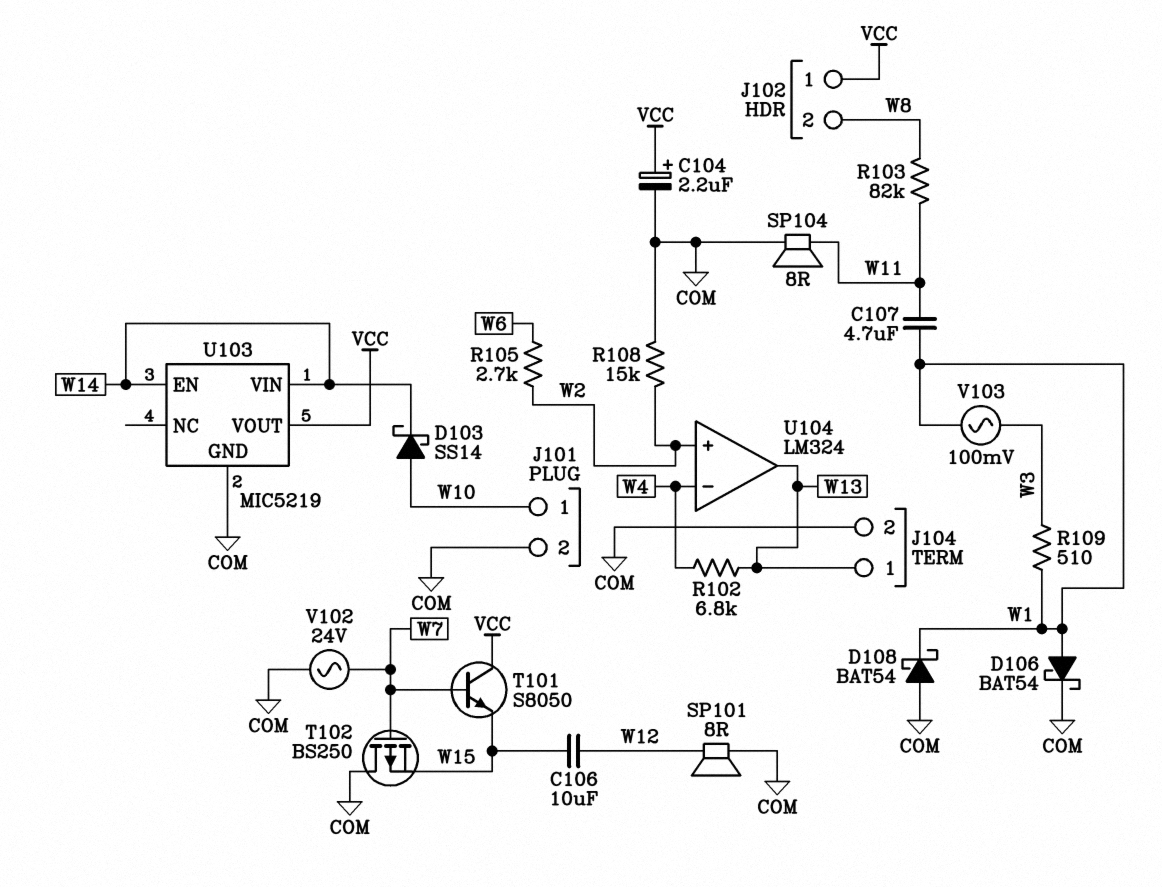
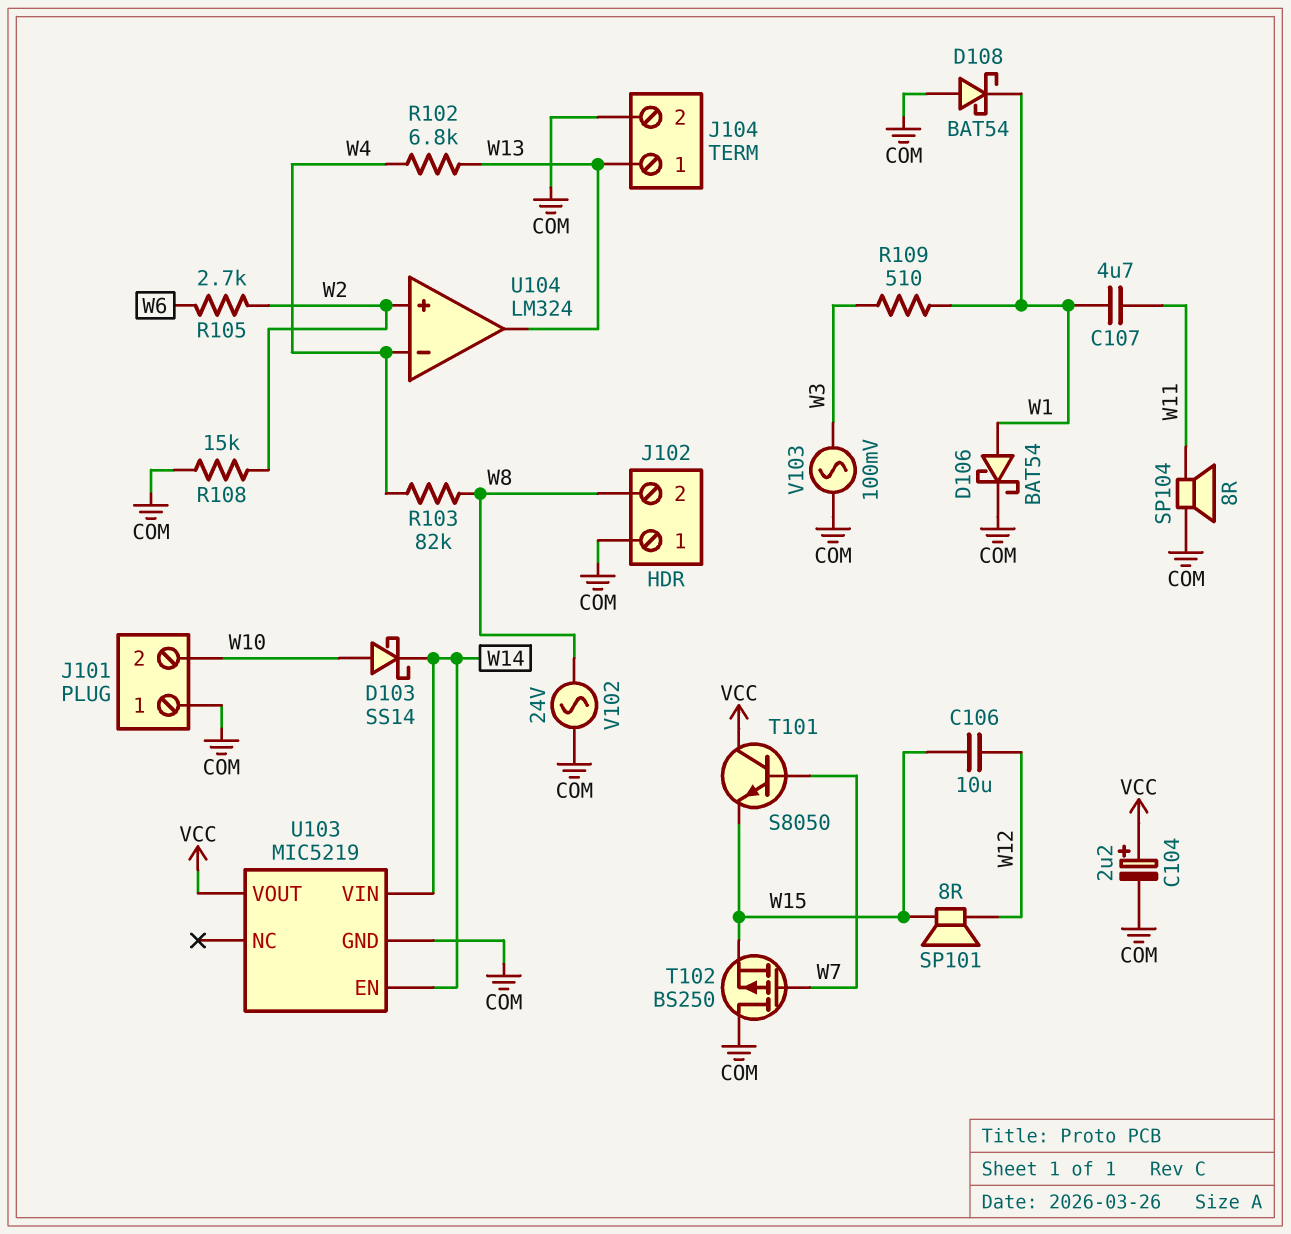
J101 pin 1: W10 -> COM
J101 pin 2: COM -> W10
J102 pin 1: VCC -> COM
R103: 82k (W8, W11) -> 82k (W4, W8)
SP101: speaker 8R (COM, W12) -> speaker 8R (W12, W15)
V102: AC 24V (COM, W7) -> AC 24V (COM, W8)
V103: AC 100mV (W1, W3) -> AC 100mV (COM, W3)

